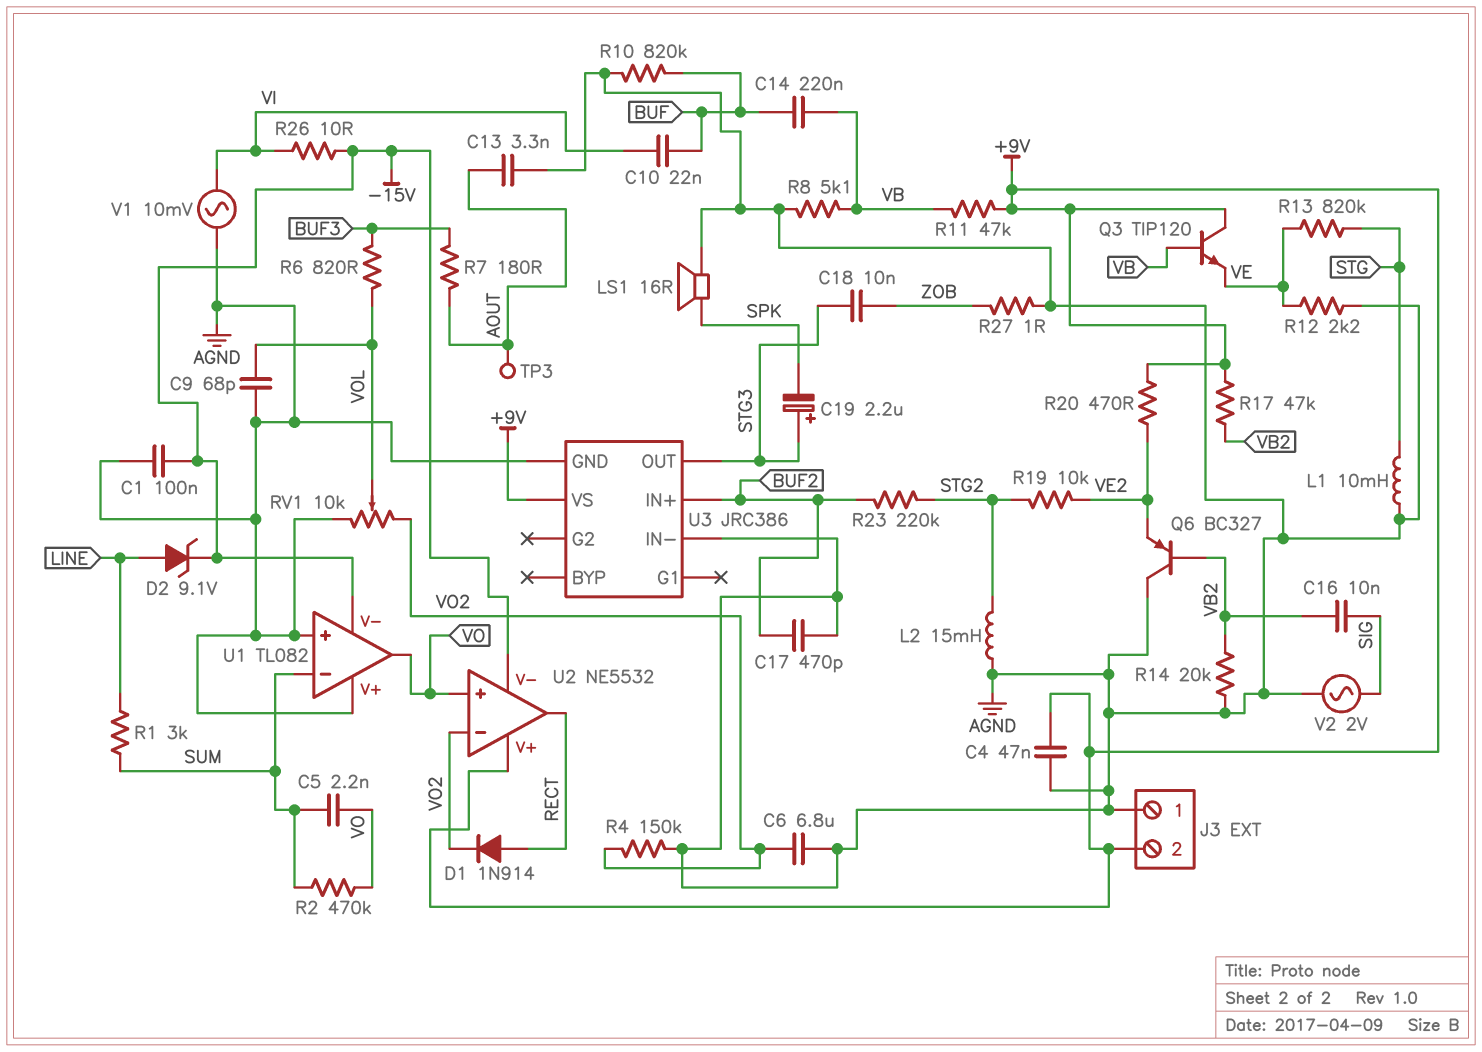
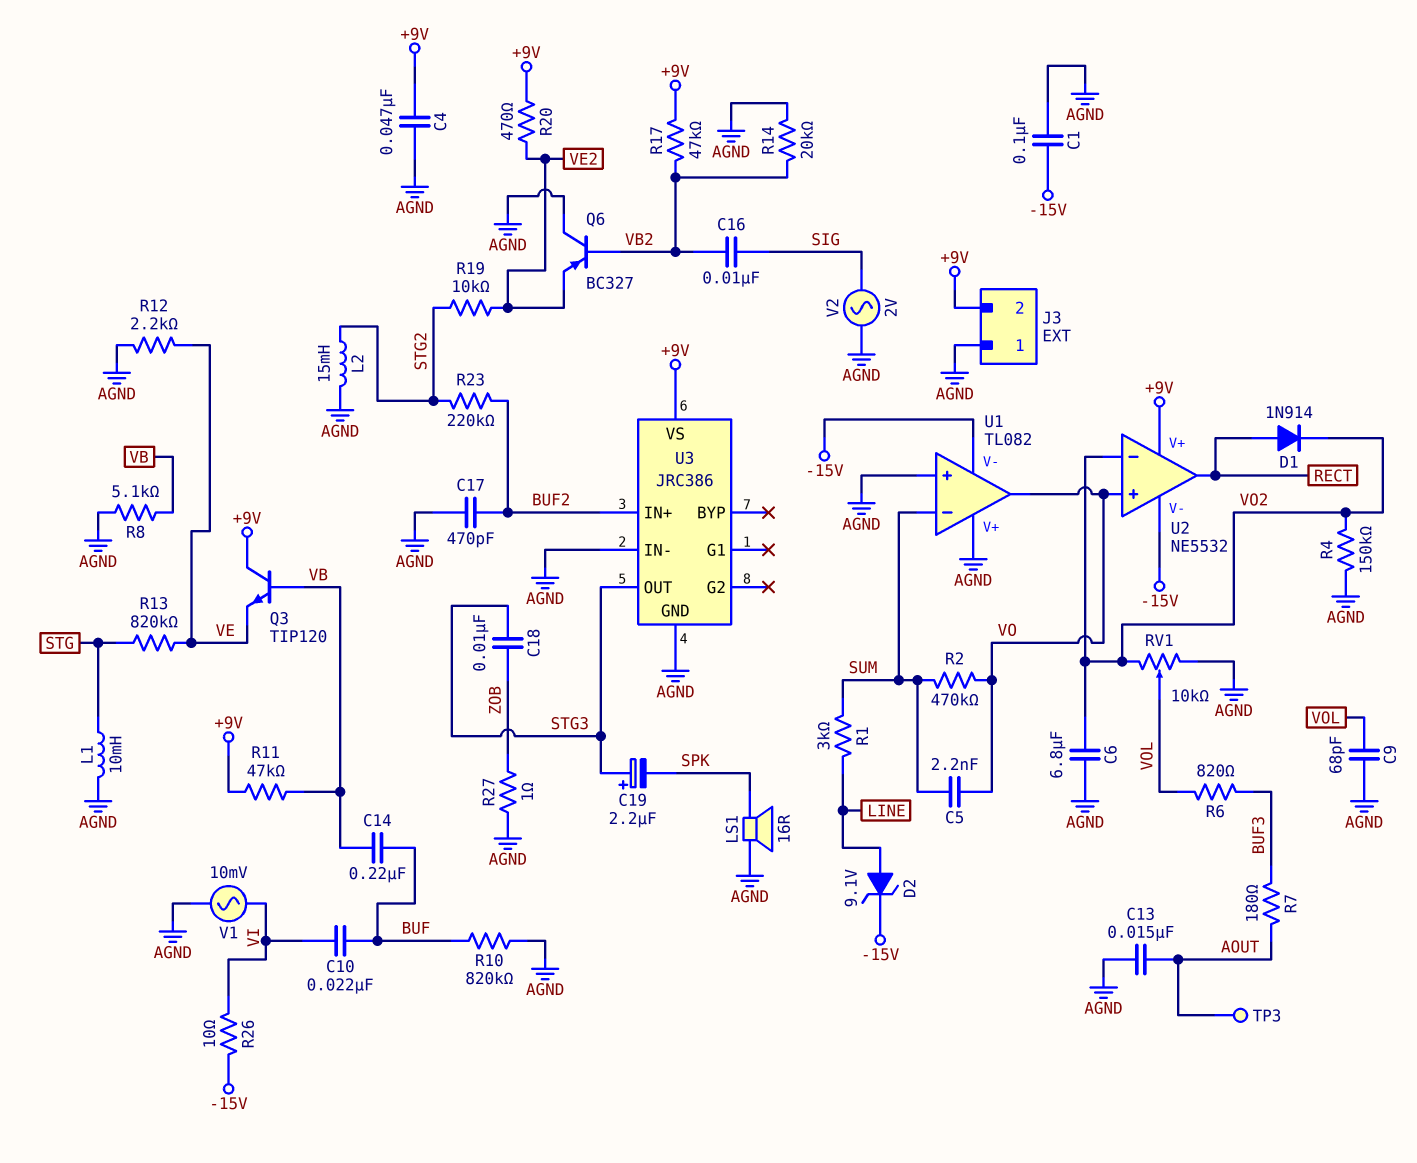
C13: 3.3nF (AGND, AOUT) -> 15nF (AGND, AOUT)

